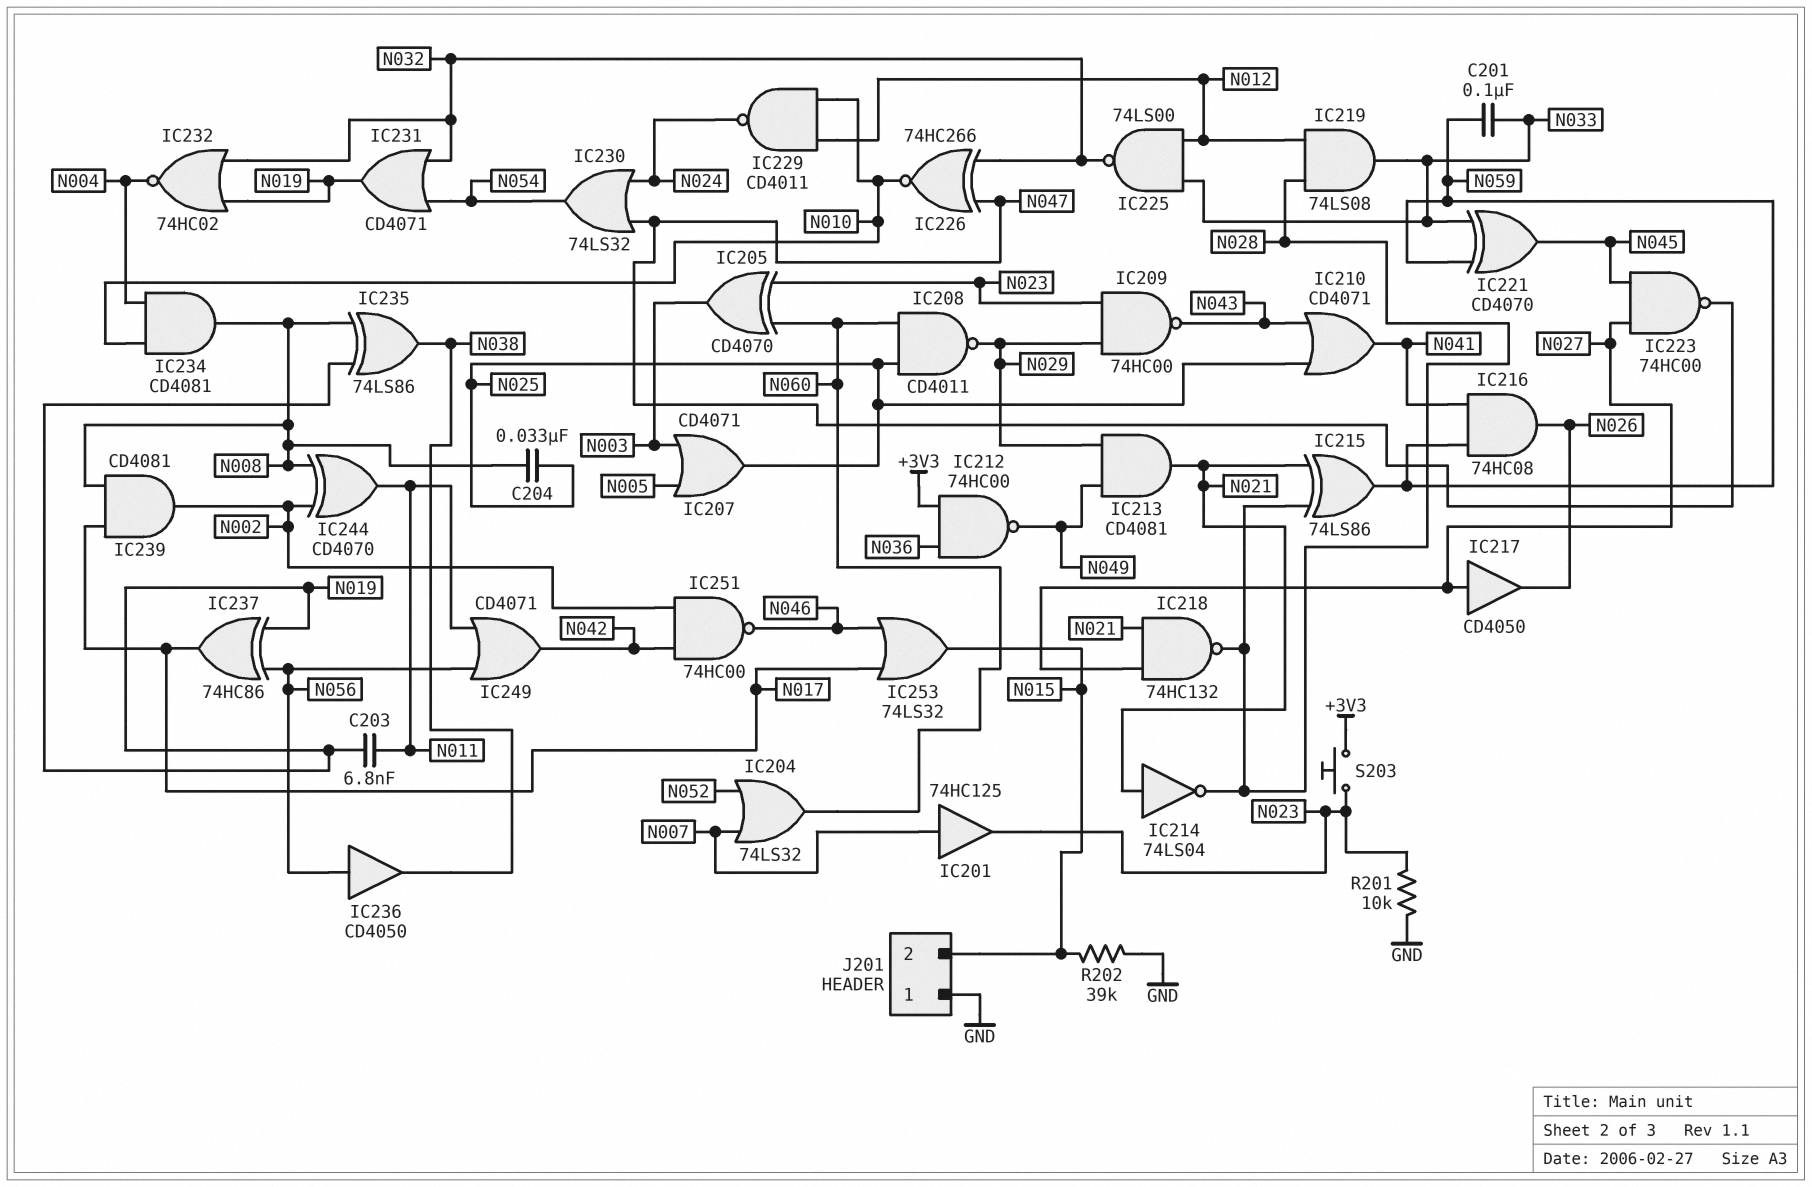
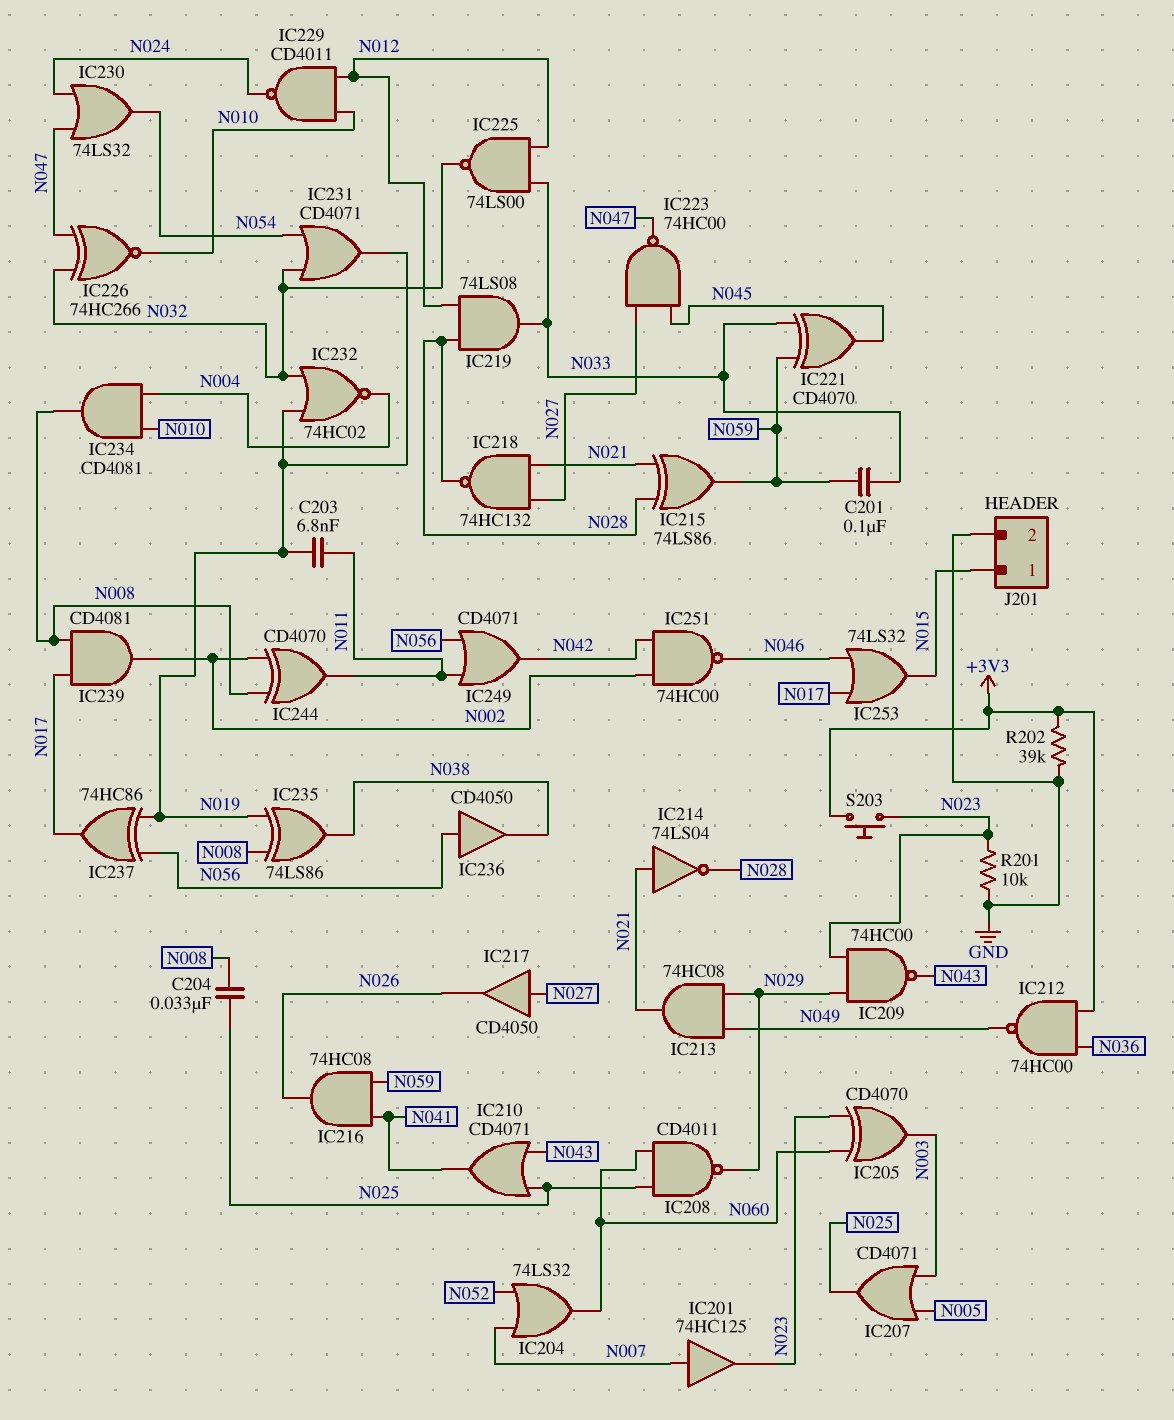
IC213: AND CD4081 (in N029, in N049, out N021) -> AND 74HC08 (in N029, in N049, out N021)
J201 pin 1: GND -> N015
J201 pin 2: N015 -> GND
R202: 39k (GND, N015) -> 39k (+3V3, GND)

